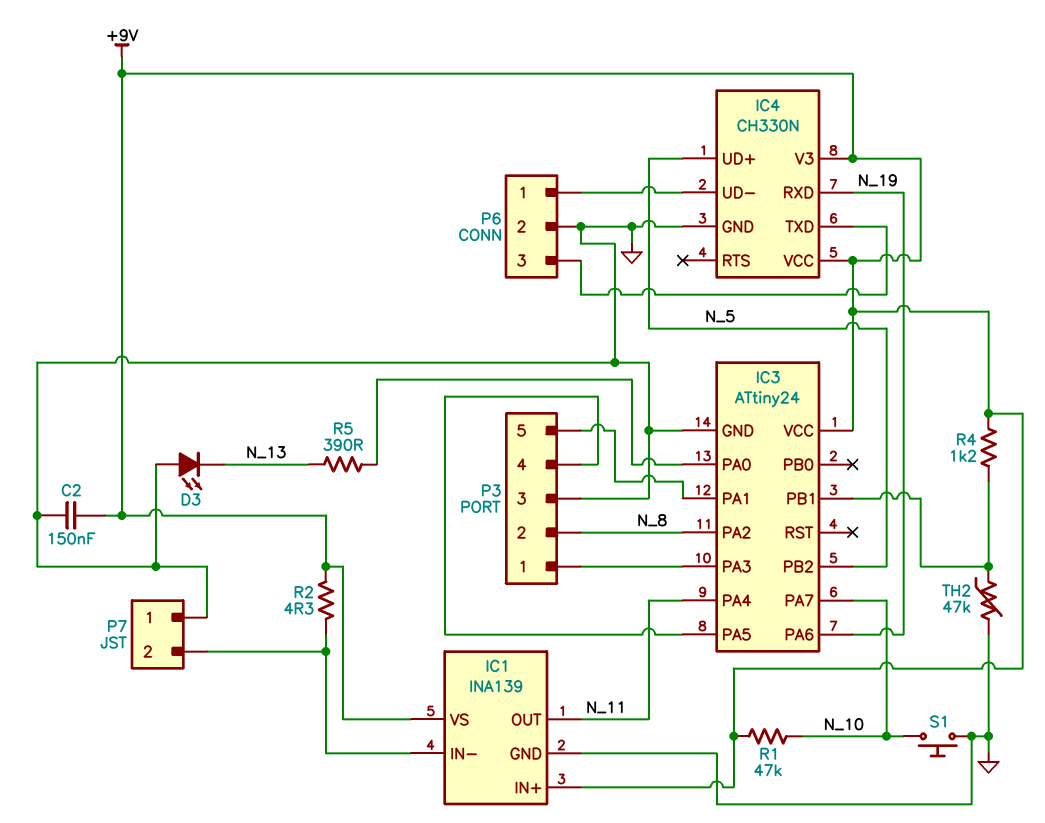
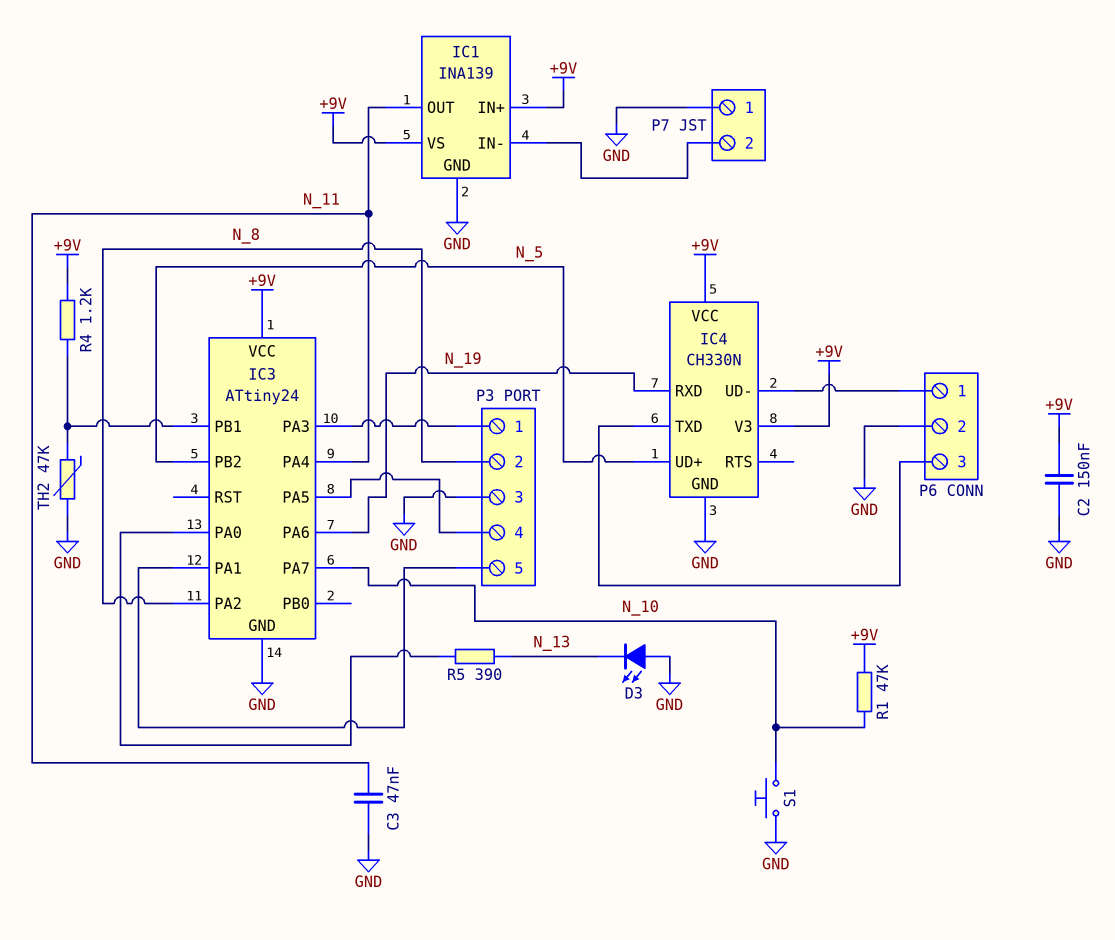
C3: none -> 47nF (GND, N_11)
R2: 4.3 (+9V, IC1/IN-) -> none

